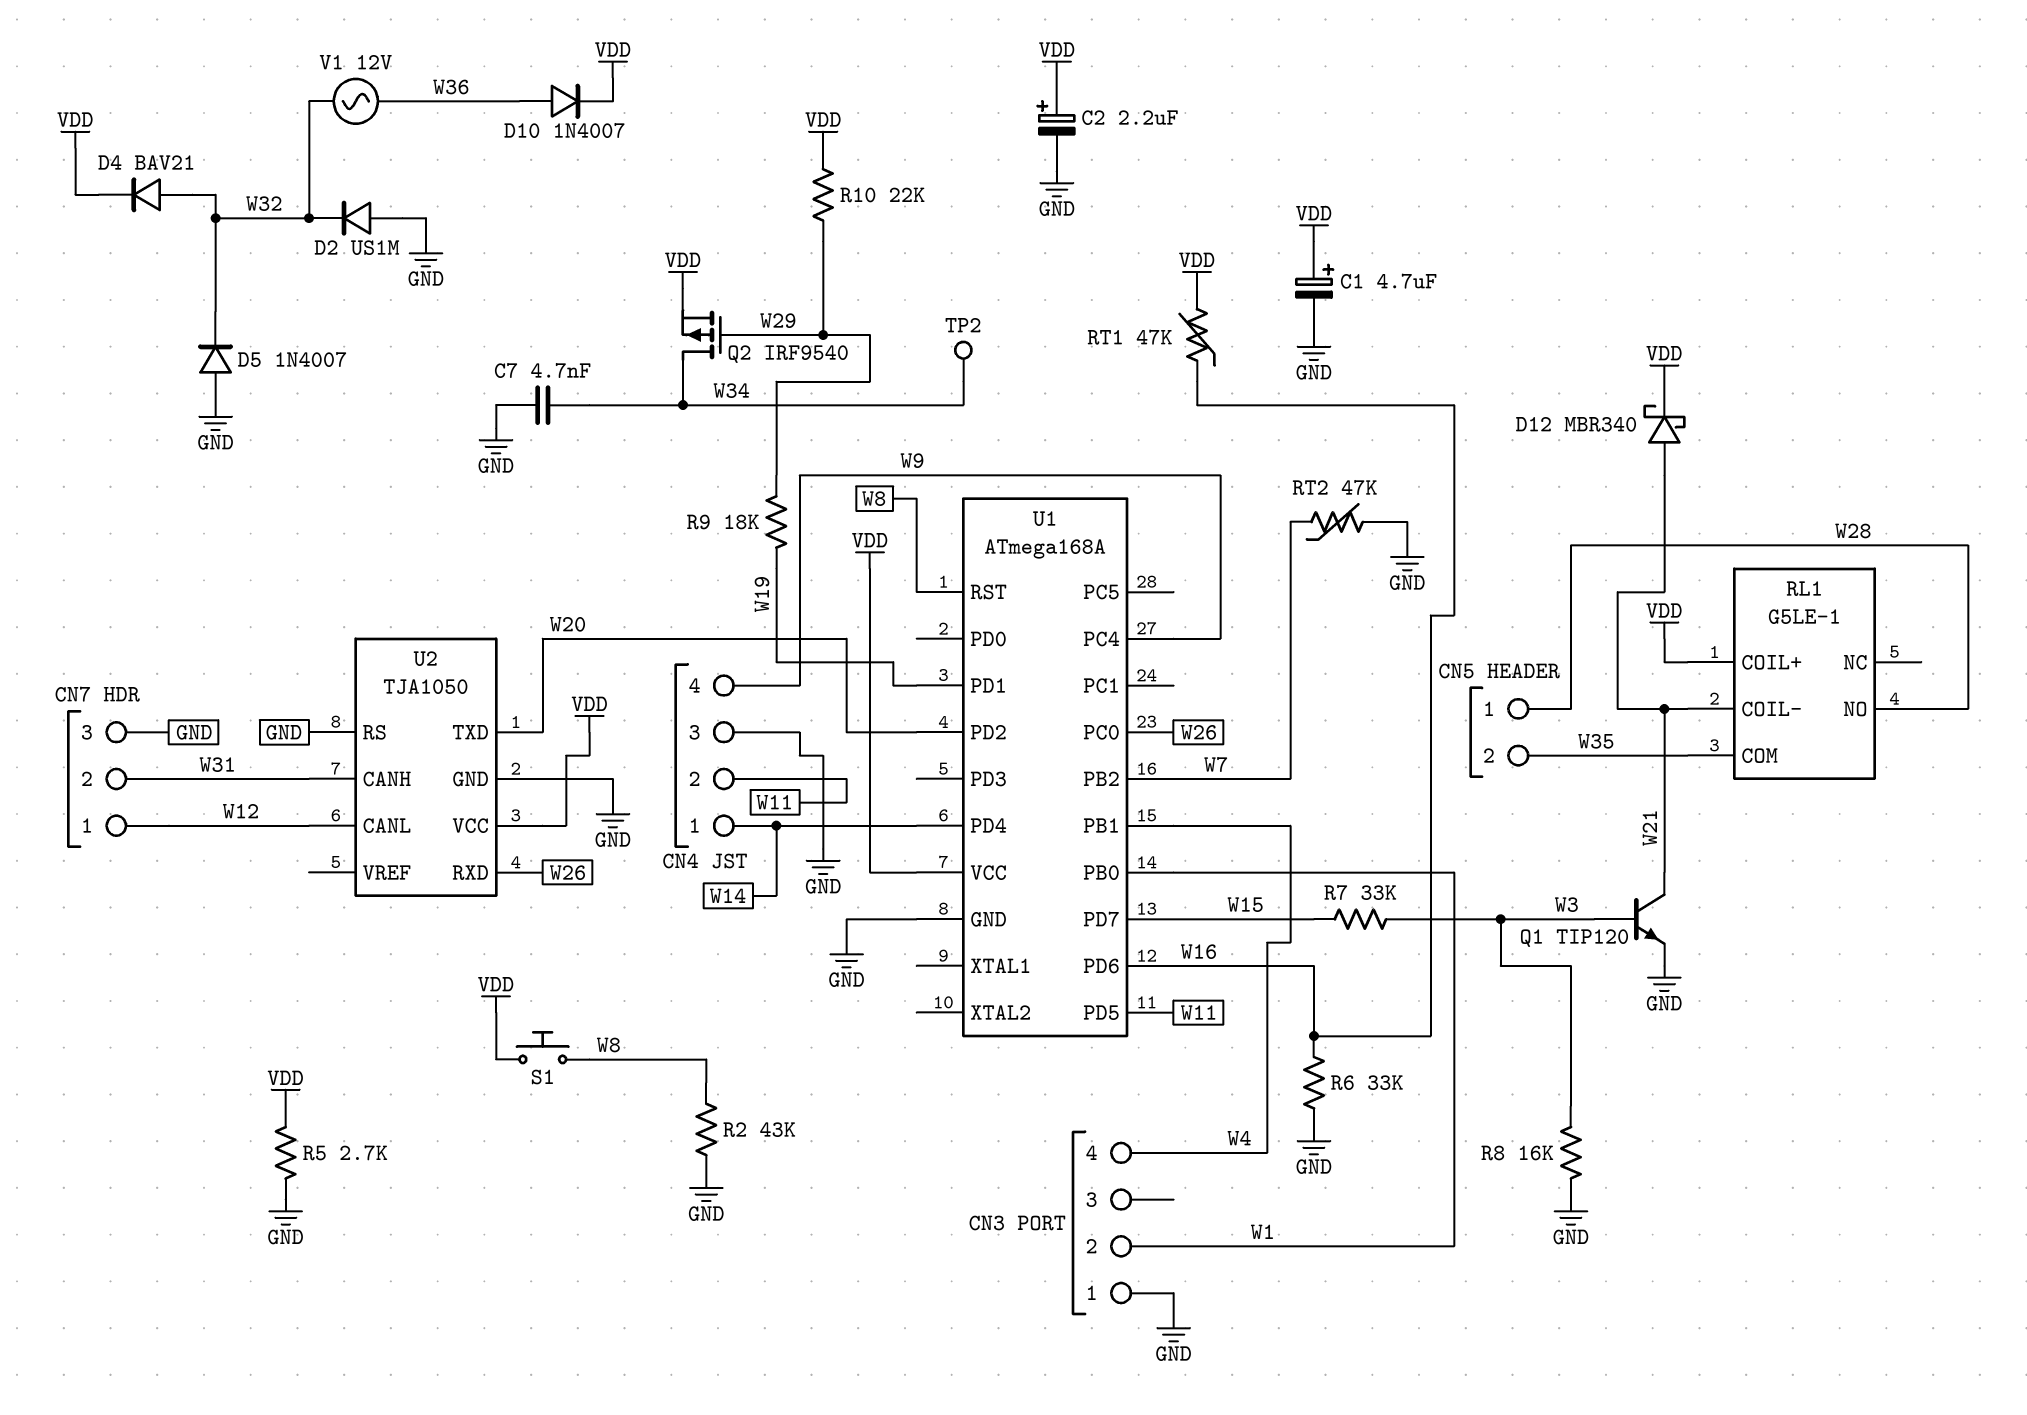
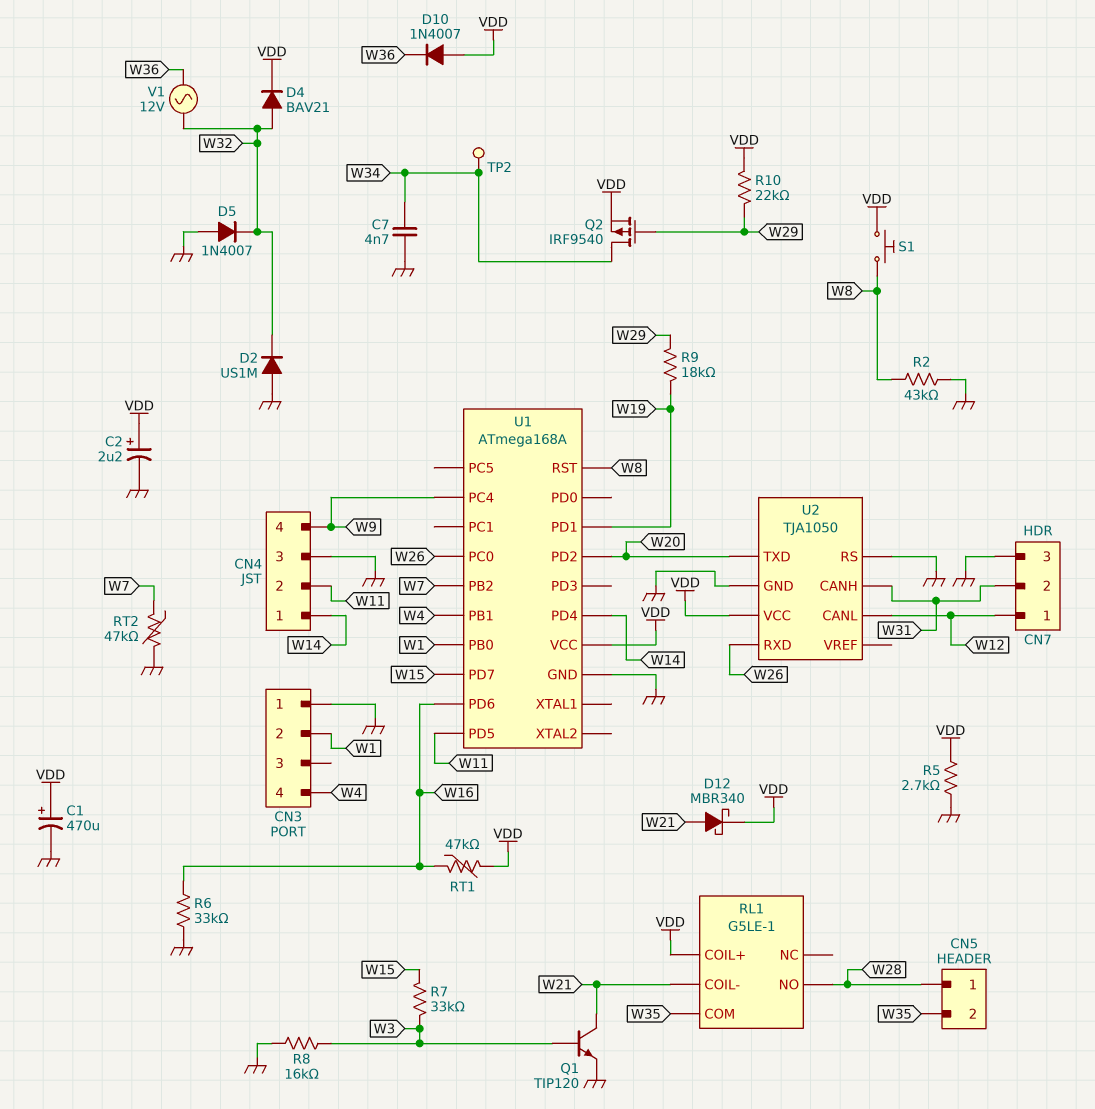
C1: 4.7uF (plus VDD, minus GND) -> 470uF (plus VDD, minus GND)
D10: diode 1N4007 (A W36, K VDD) -> diode 1N4007 (A VDD, K W36)

